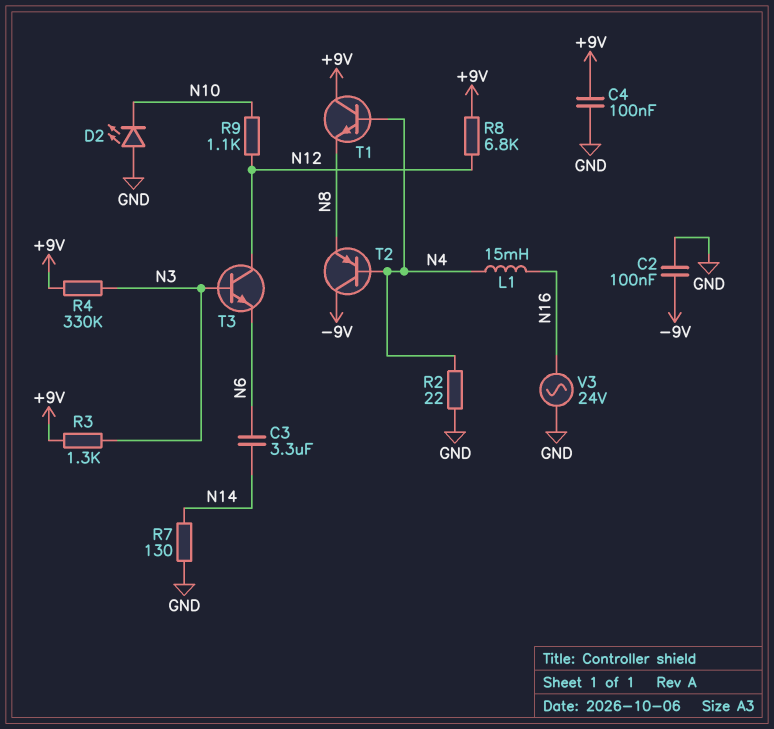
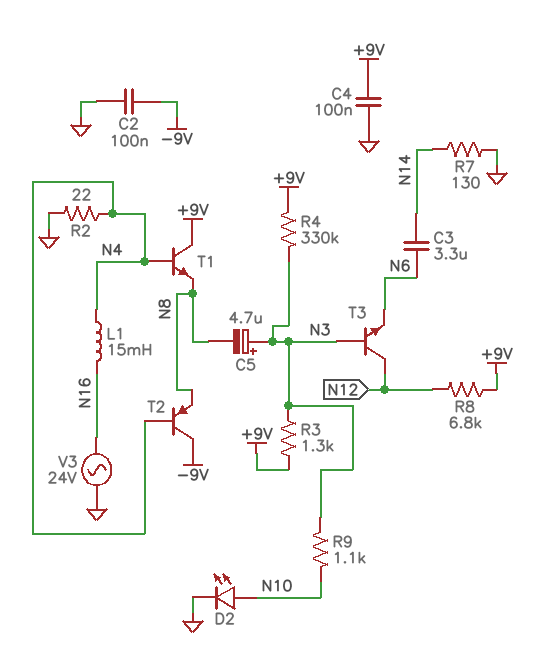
C5: none -> 4.7uF (plus N3, minus N8)
D2: LED (A GND, K N10) -> LED (A N10, K GND)
R9: 1.1k (N10, N12) -> 1.1k (N3, N10)

